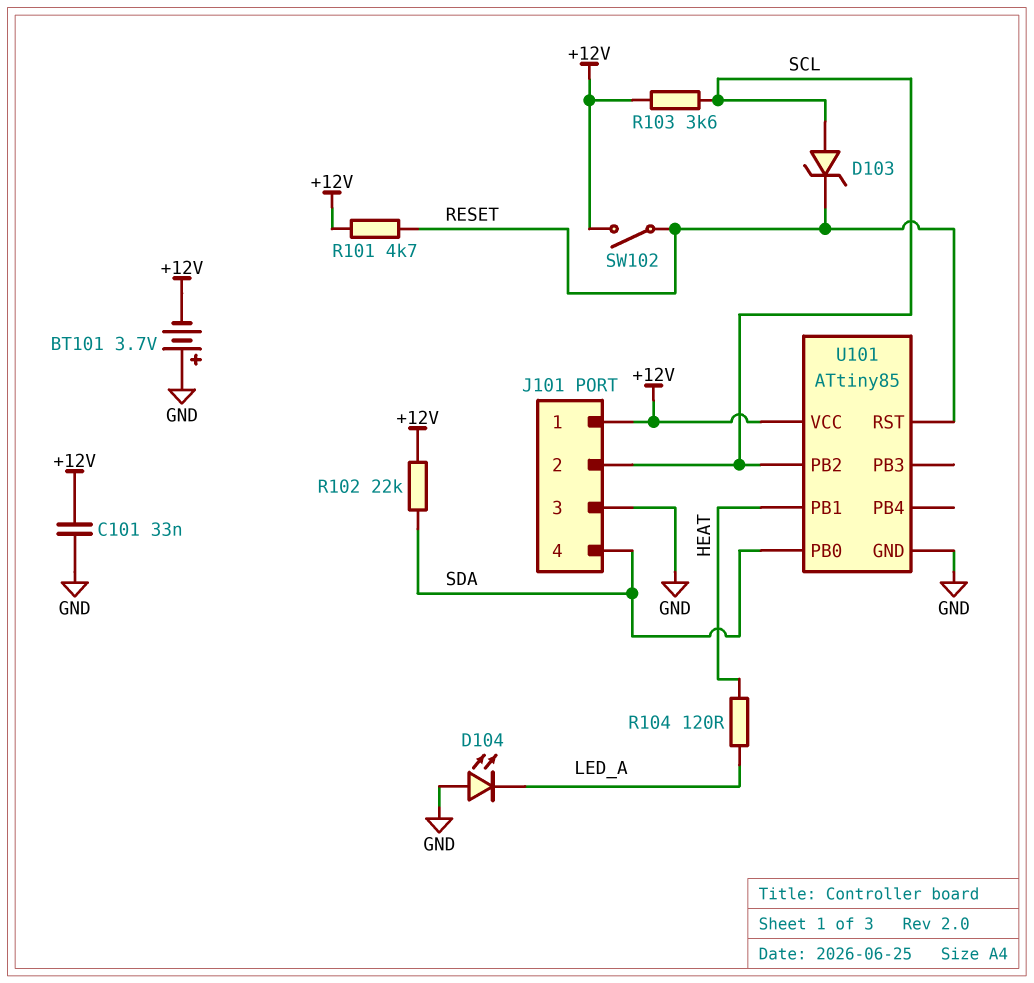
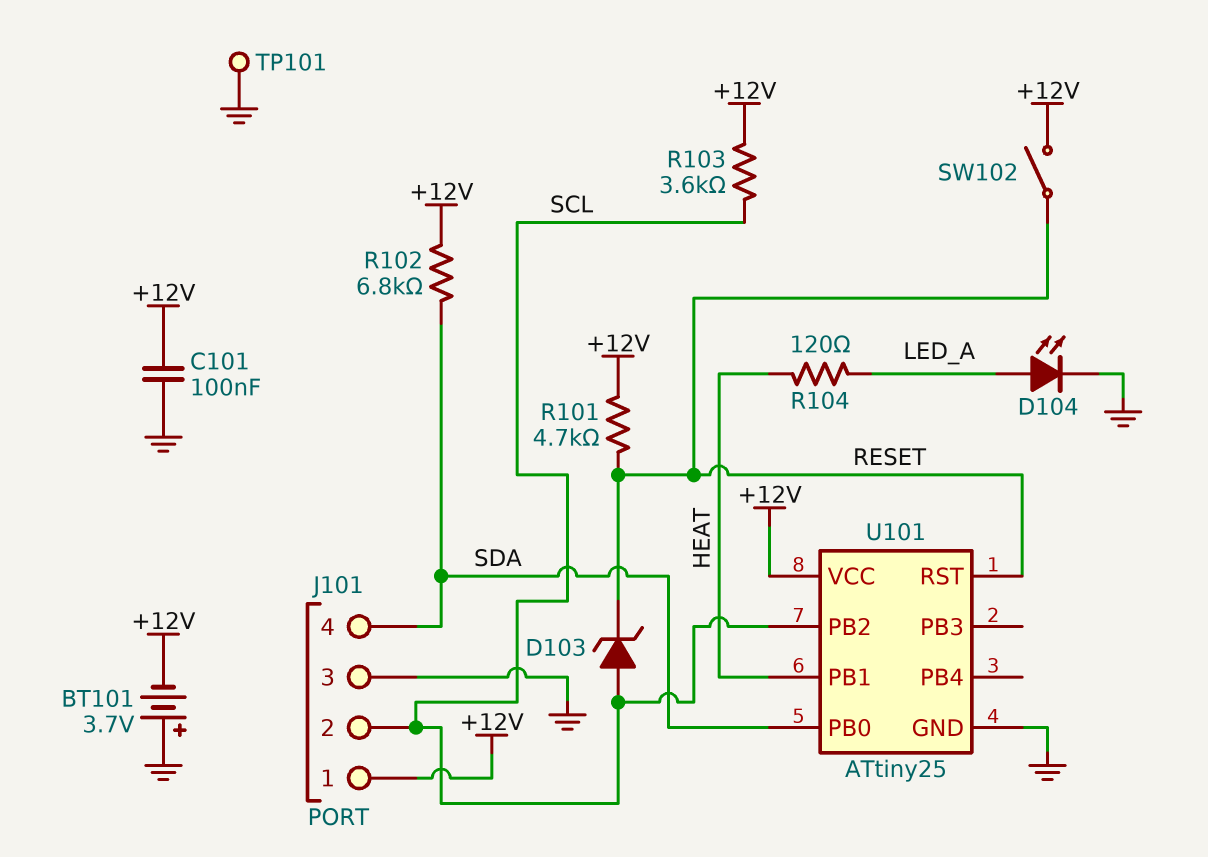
C101: 33nF (+12V, GND) -> 100nF (+12V, GND)
D104: LED (A GND, K LED_A) -> LED (A LED_A, K GND)
R102: 22k (+12V, SDA) -> 6.8k (+12V, SDA)
TP101: none -> test point (GND)
U101: ATtiny85 -> ATtiny25

